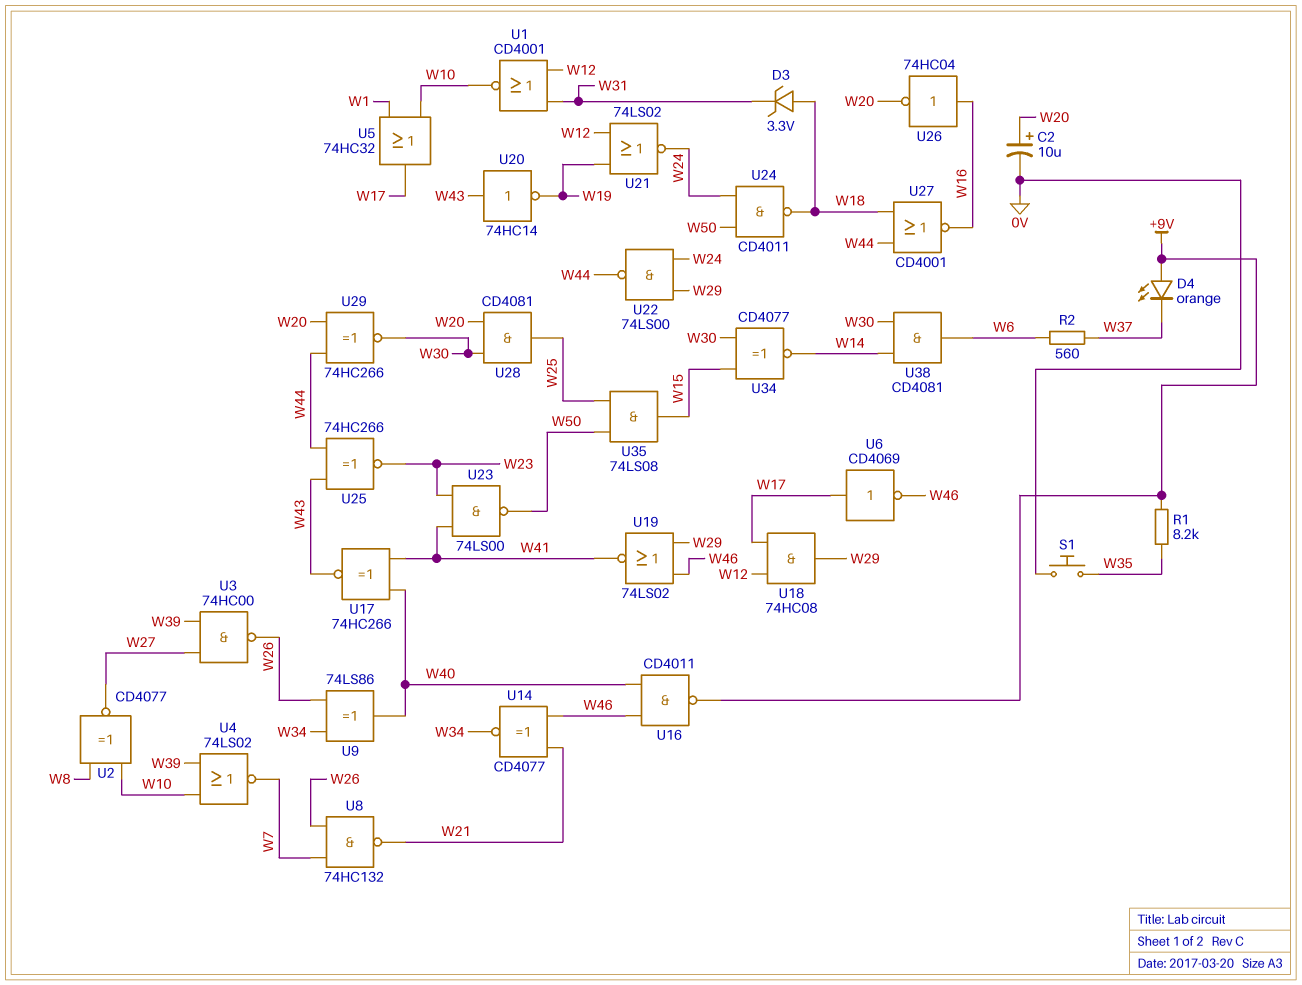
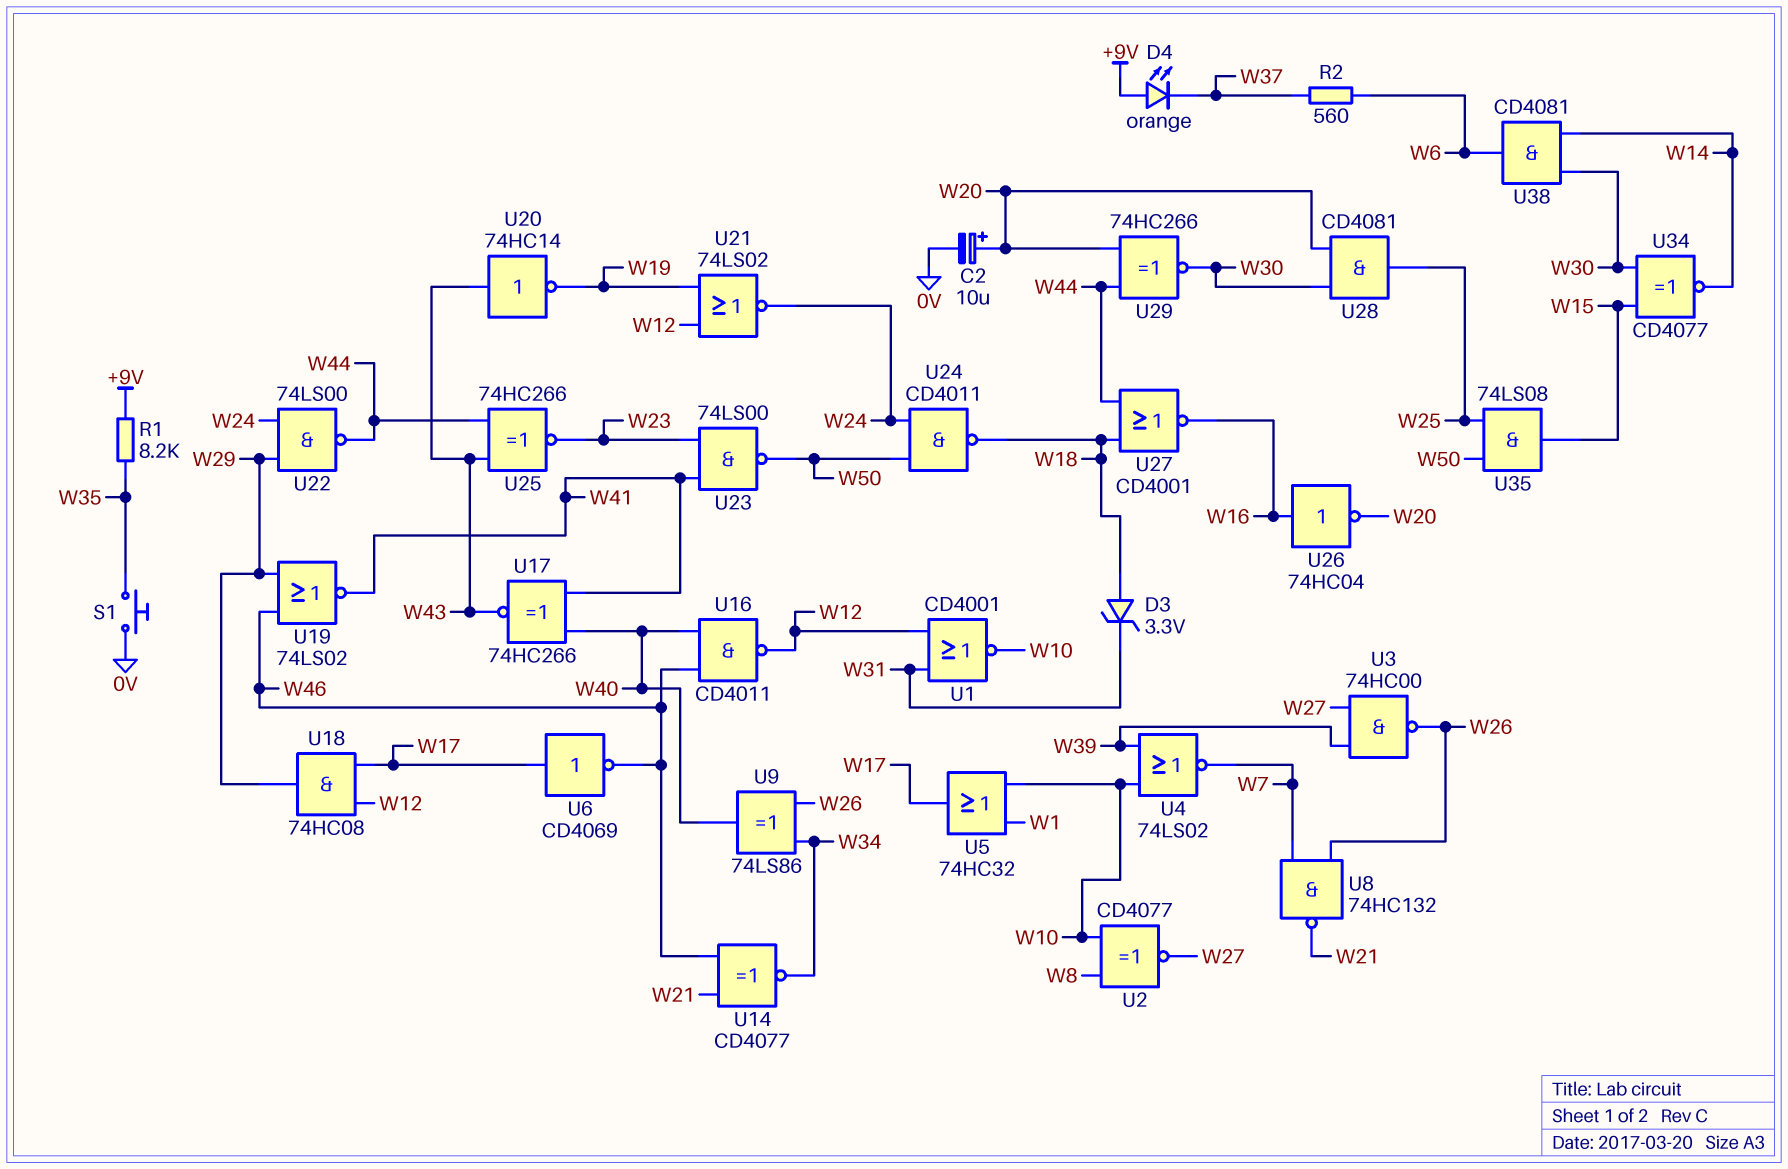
U16: NAND CD4011 (in W40, in W46, out +9V) -> NAND CD4011 (in W40, in W46, out W12)

